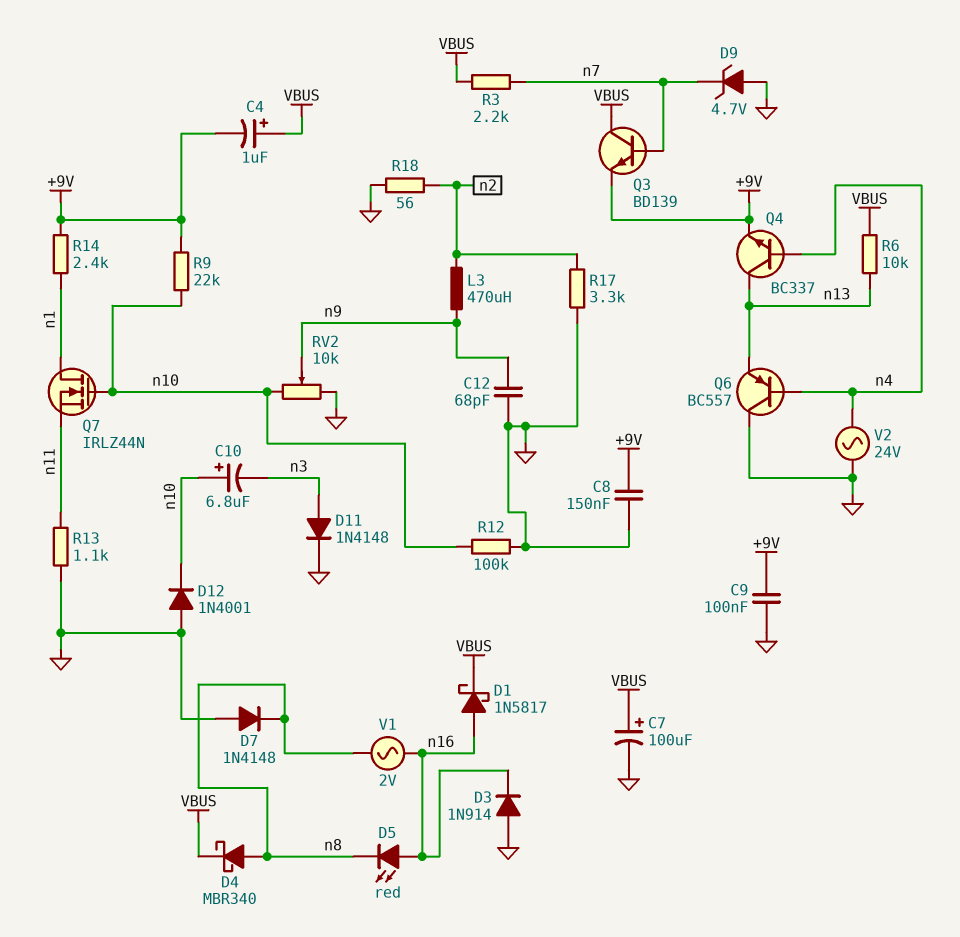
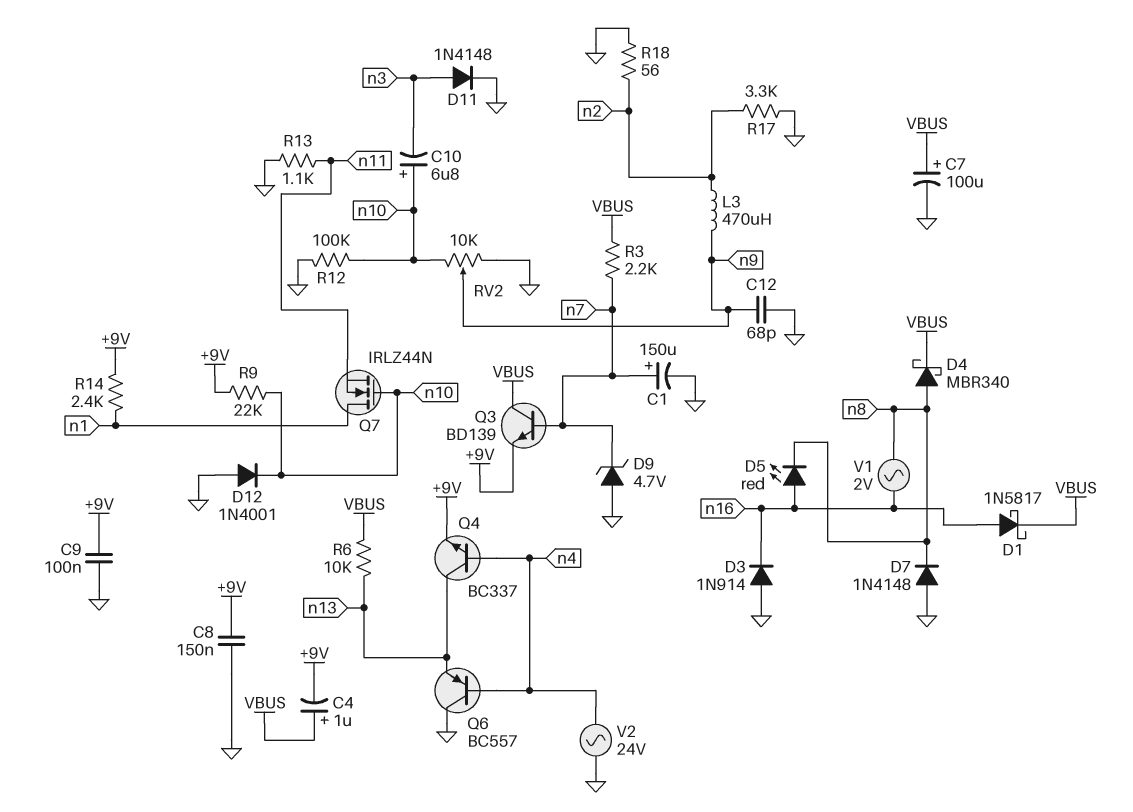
C1: none -> 150uF (plus n7, minus GND)

